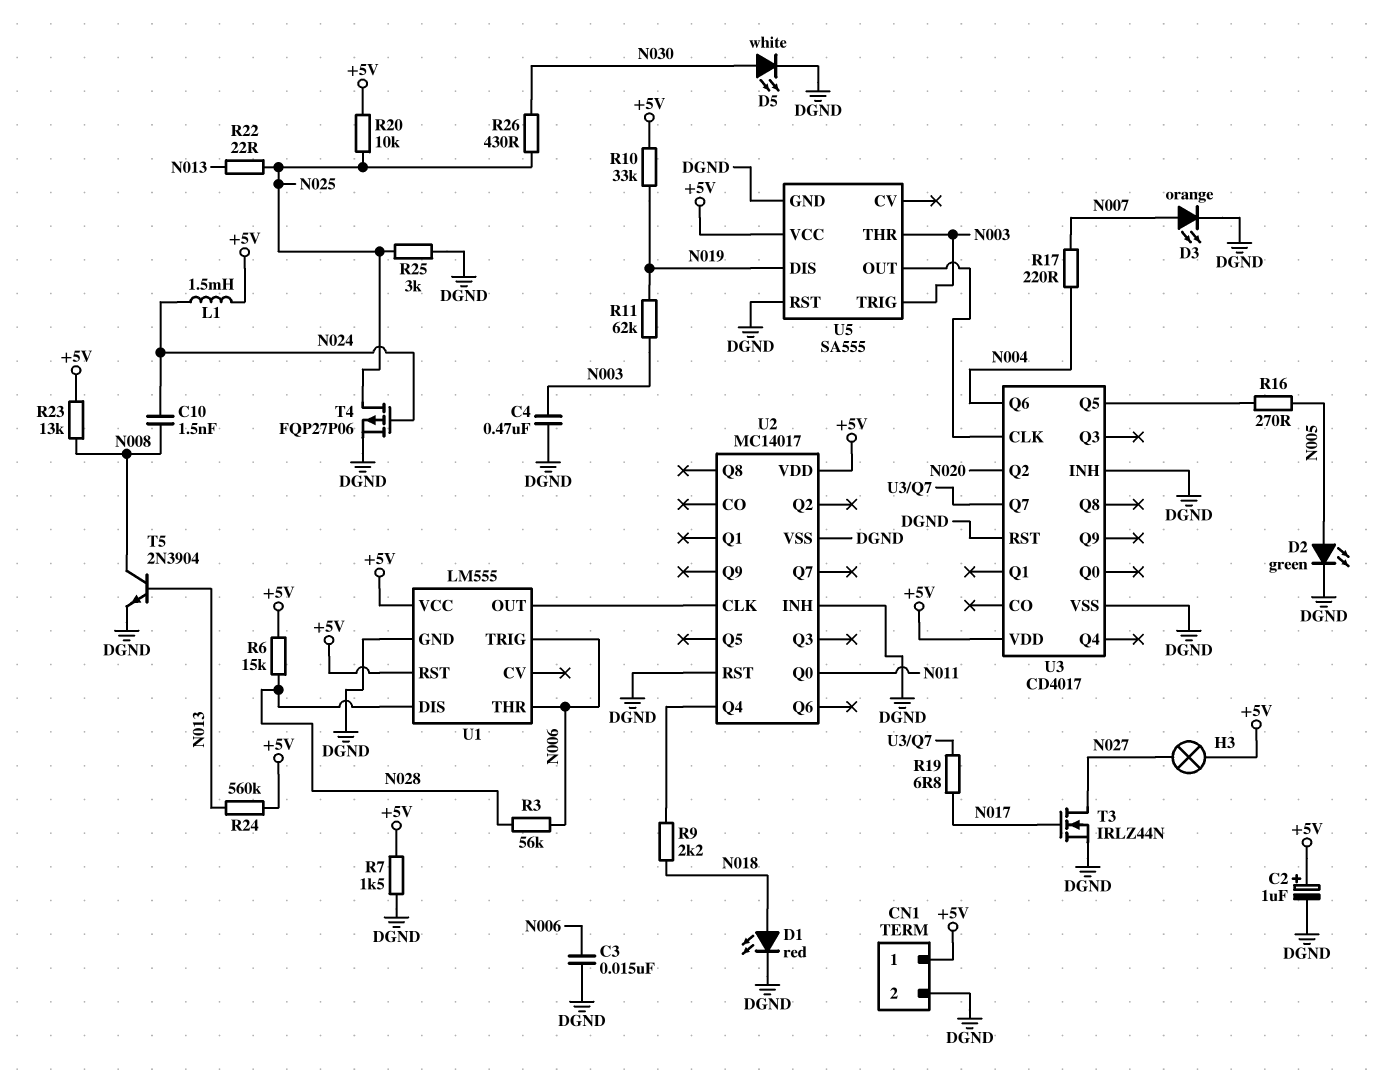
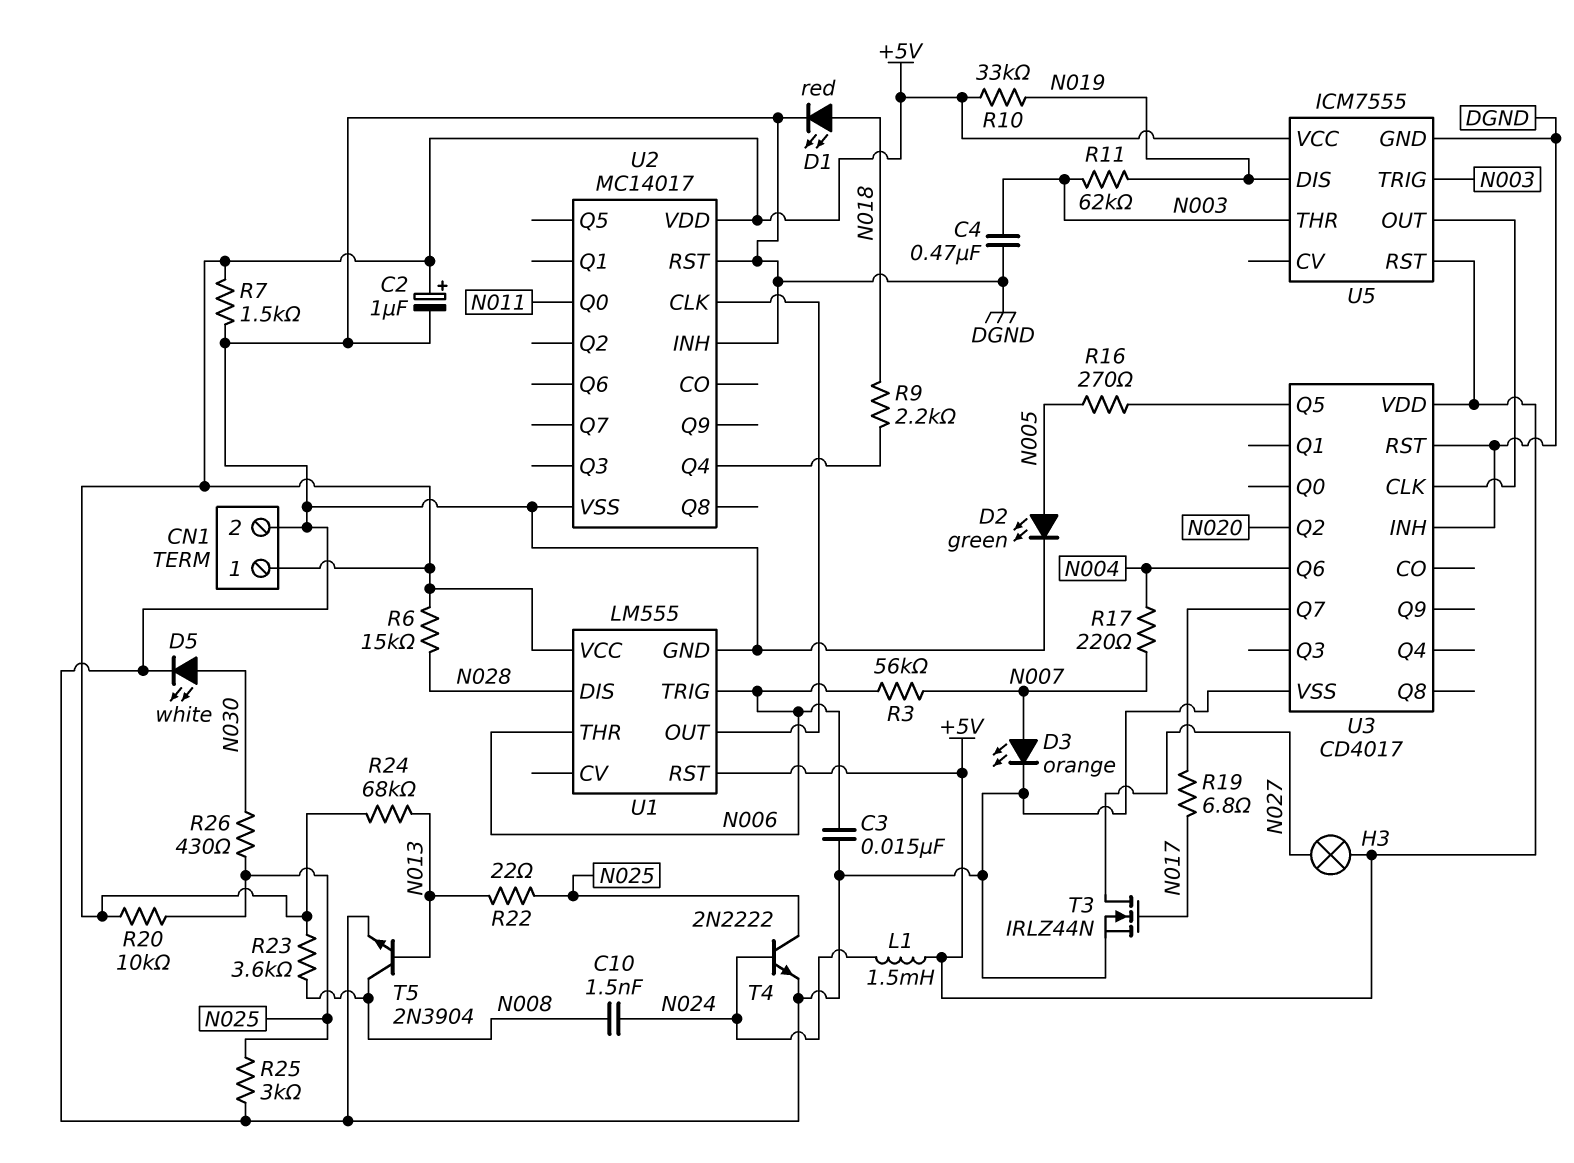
R3: 56k (N006, N028) -> 56k (N006, N007)
R23: 13k (+5V, N008) -> 3.6k (+5V, N008)
R24: 560k (+5V, N013) -> 68k (+5V, N013)
T4: PMOS FQP27P06 (G N024, D N025, S DGND) -> NPN 2N2222 (B N024, C N025, E DGND)
U5: SA555 -> ICM7555
U5 pin RST: DGND -> +5V

